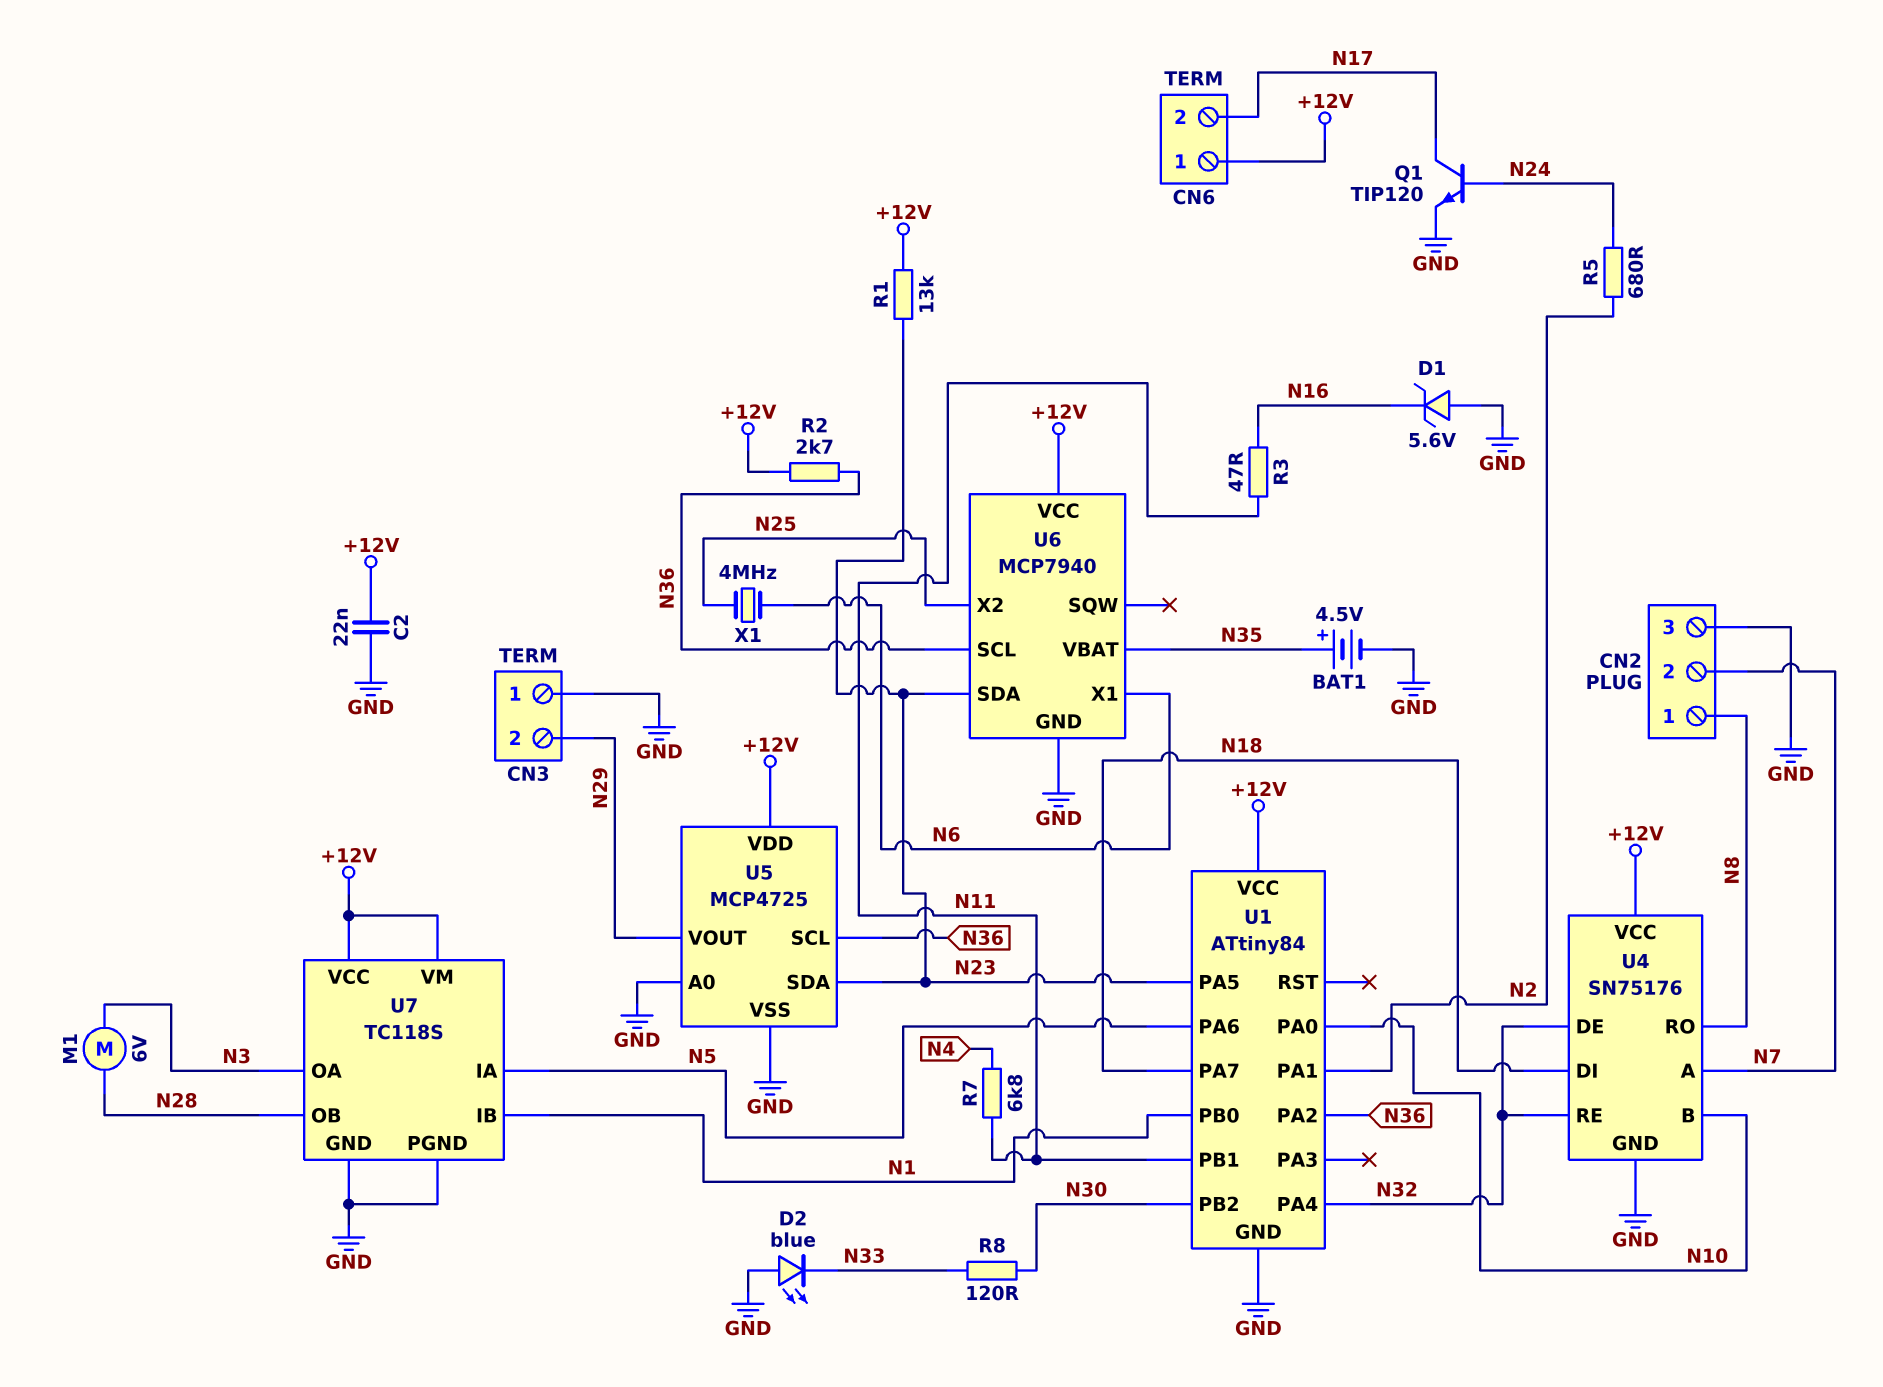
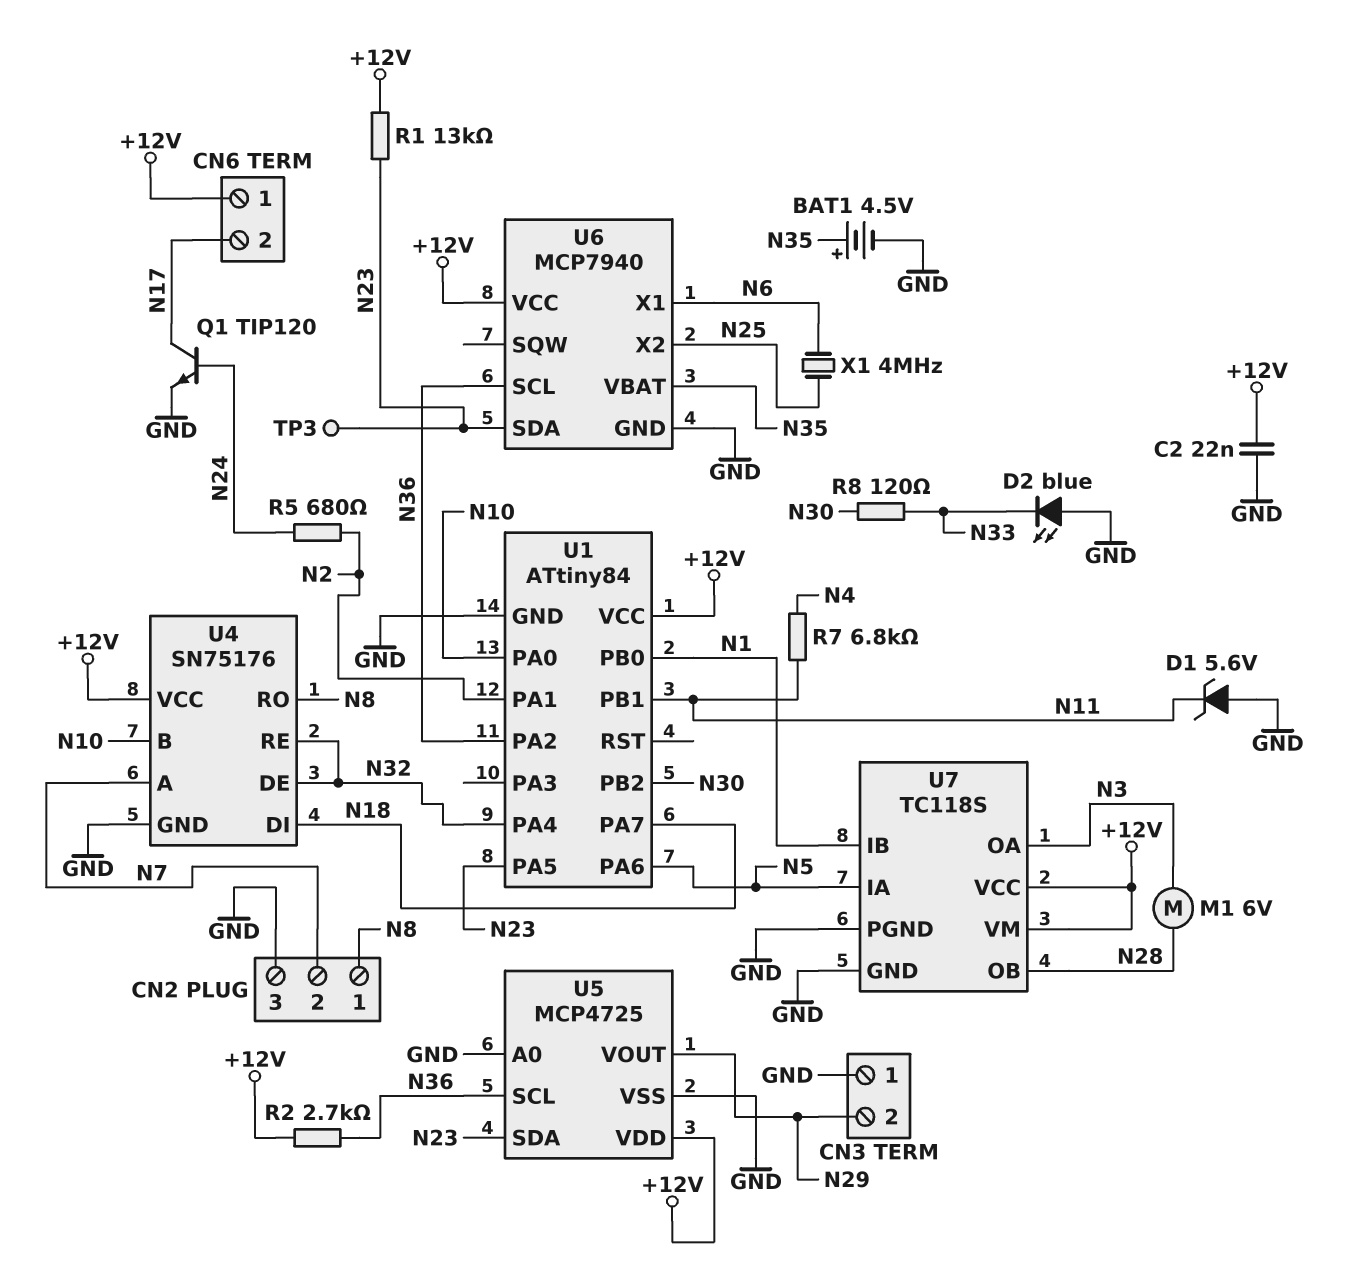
D1: zener 5.6V (A GND, K N16) -> zener 5.6V (A GND, K N11)
R3: 47 (N11, N16) -> none
TP3: none -> test point (N23)

